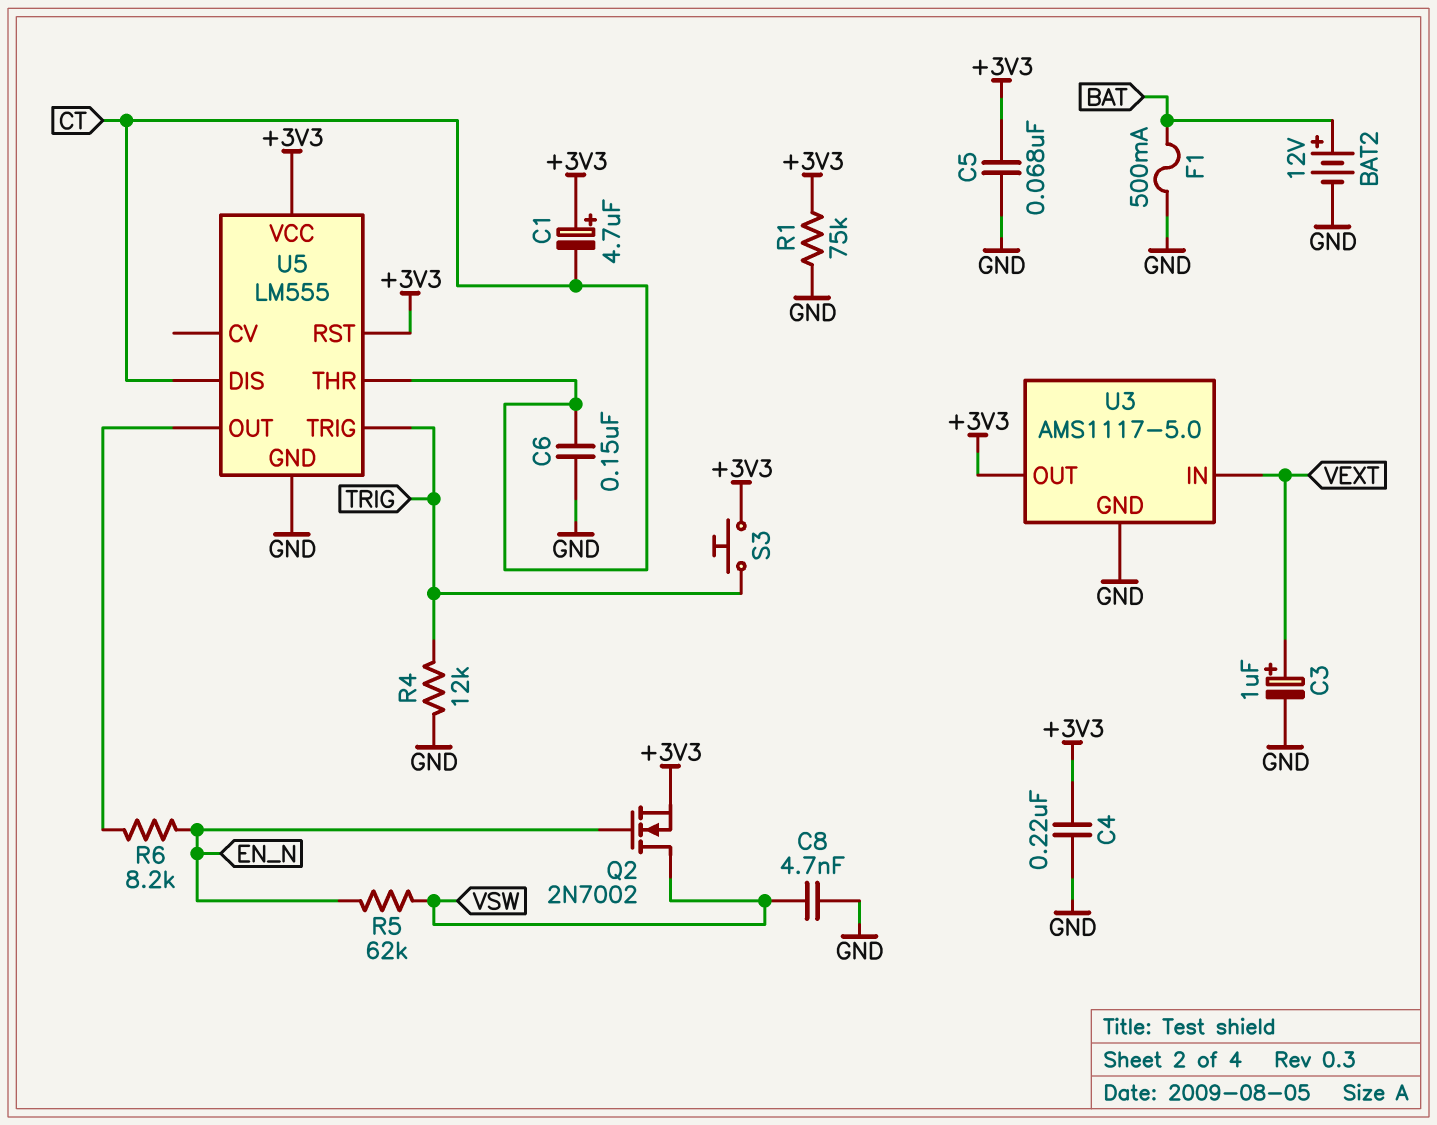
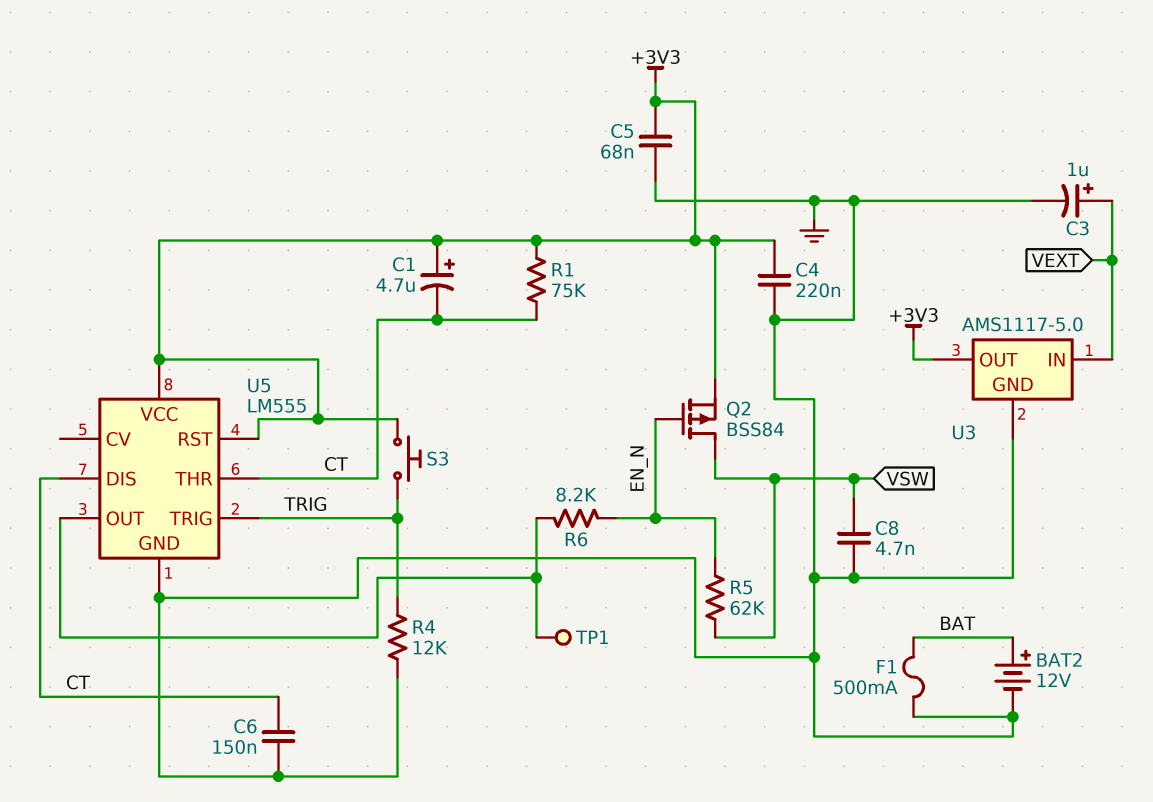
Q2: NMOS 2N7002 (G EN_N, D VSW, S +3V3) -> PMOS BSS84 (G EN_N, D VSW, S +3V3)
R1: 75k (+3V3, GND) -> 75k (+3V3, CT)
TP1: none -> test point (U5/OUT)

